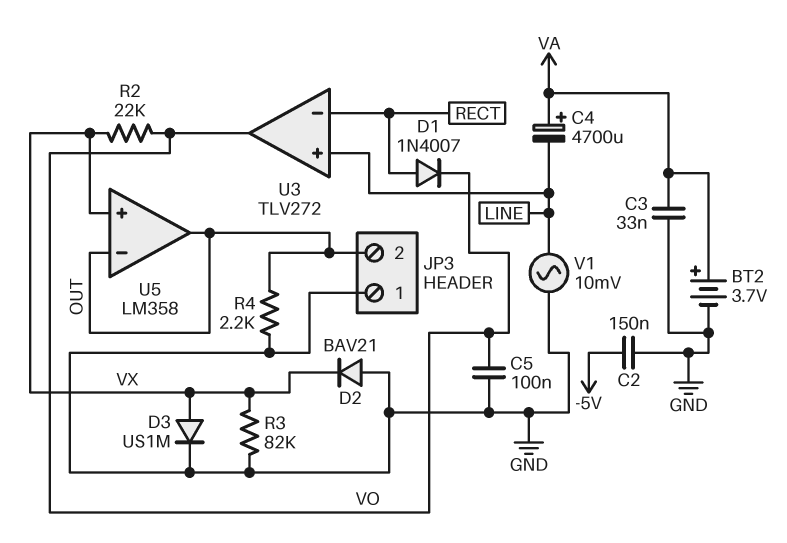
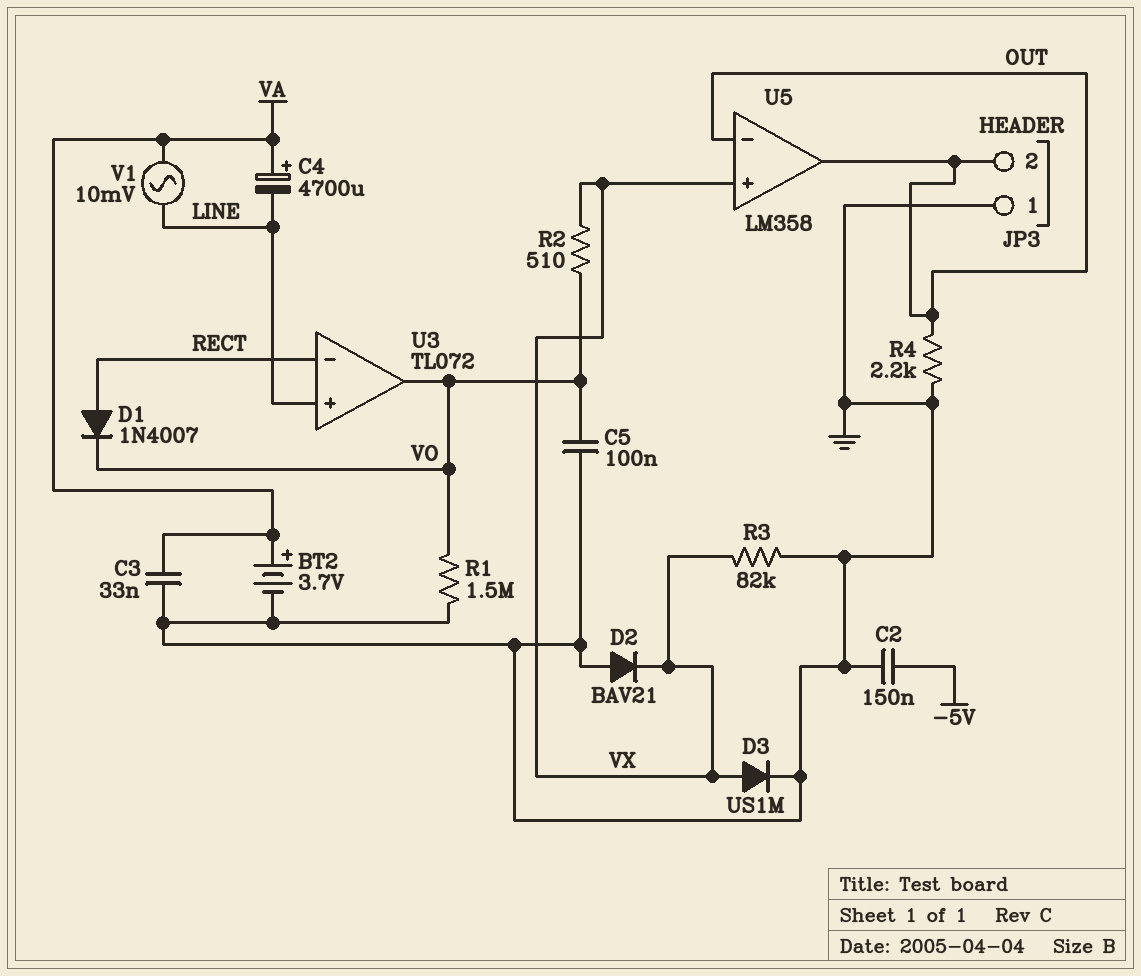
R1: none -> 1.5M (GND, VO)
R2: 22k (VO, VX) -> 510 (VO, VX)
U3: TLV272 -> TL072
V1: AC 10mV (GND, LINE) -> AC 10mV (LINE, VA)

